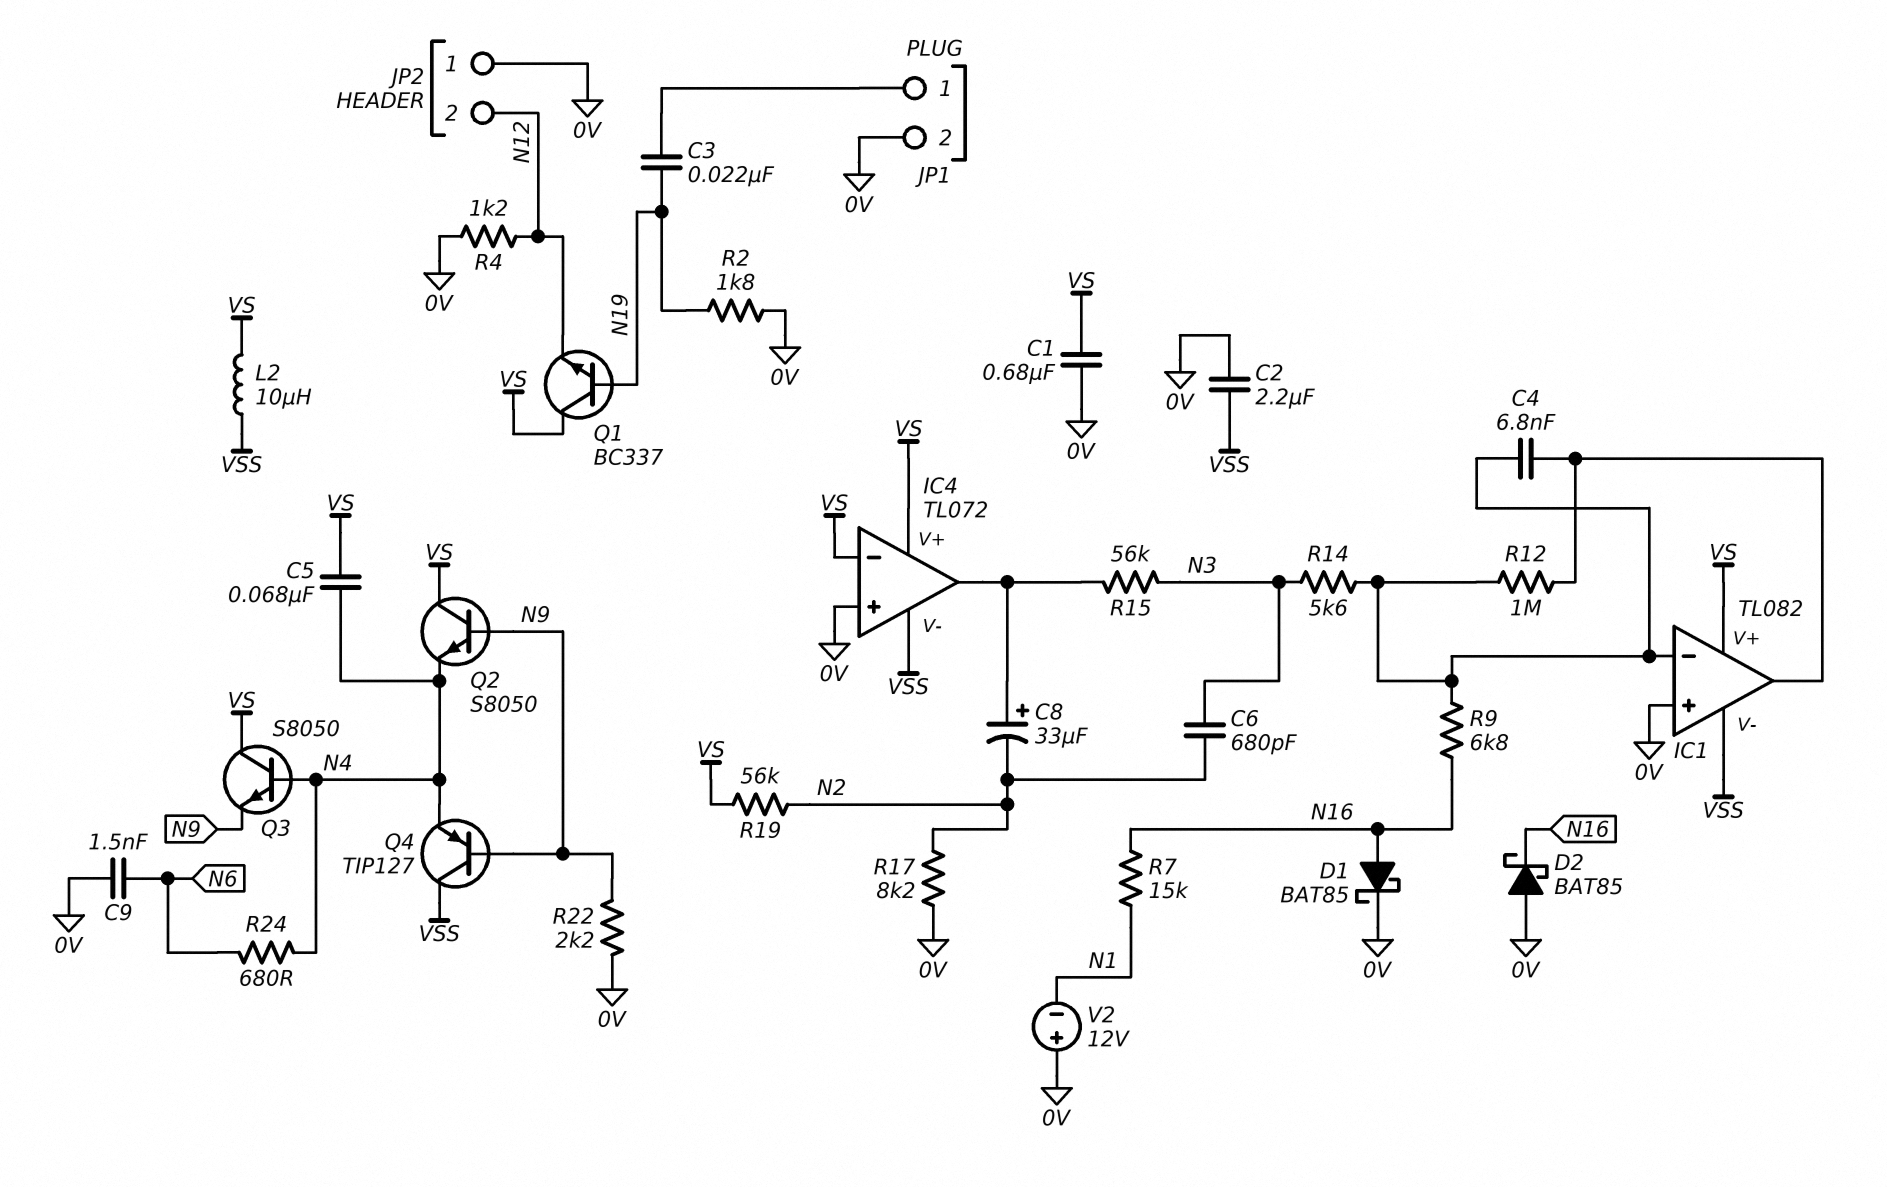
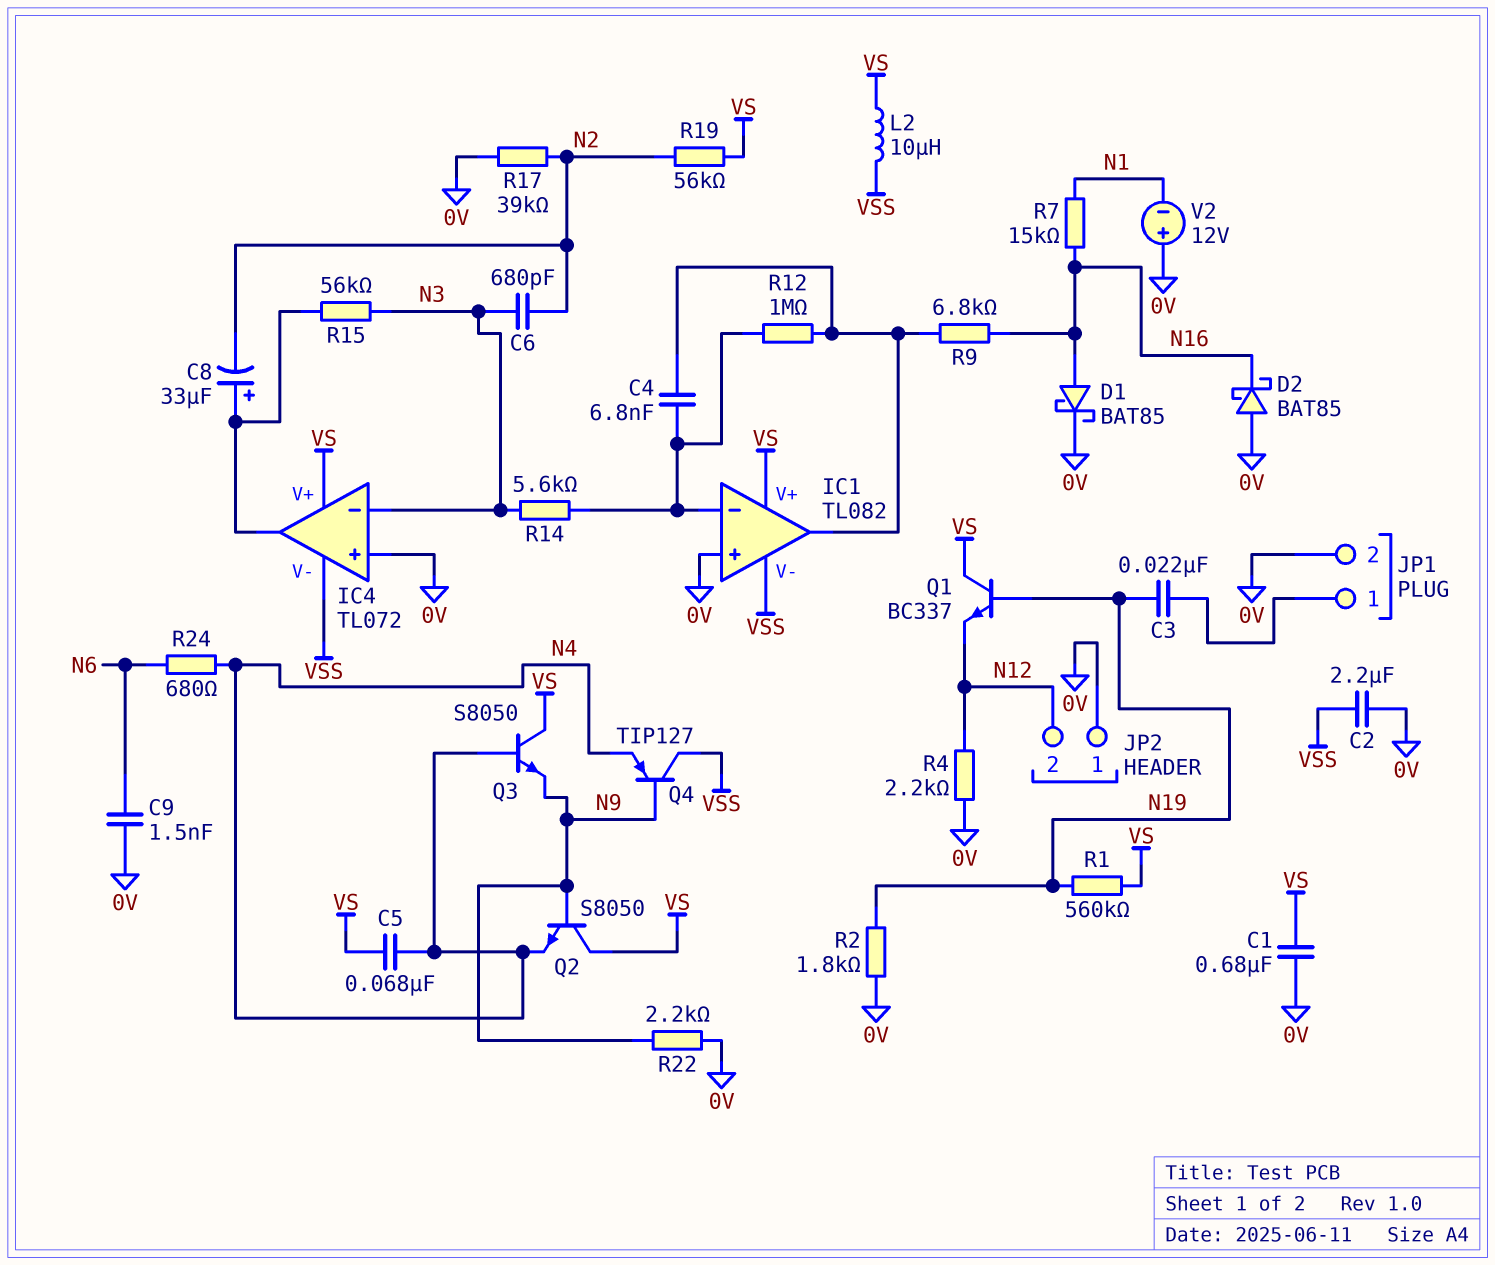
IC4 pin in-: VS -> N3
R1: none -> 560k (N19, VS)
R4: 1.2k (0V, N12) -> 2.2k (0V, N12)
R9: 6.8k (IC1/in-, N16) -> 6.8k (IC1/out, N16)
R17: 8.2k (0V, N2) -> 39k (0V, N2)

